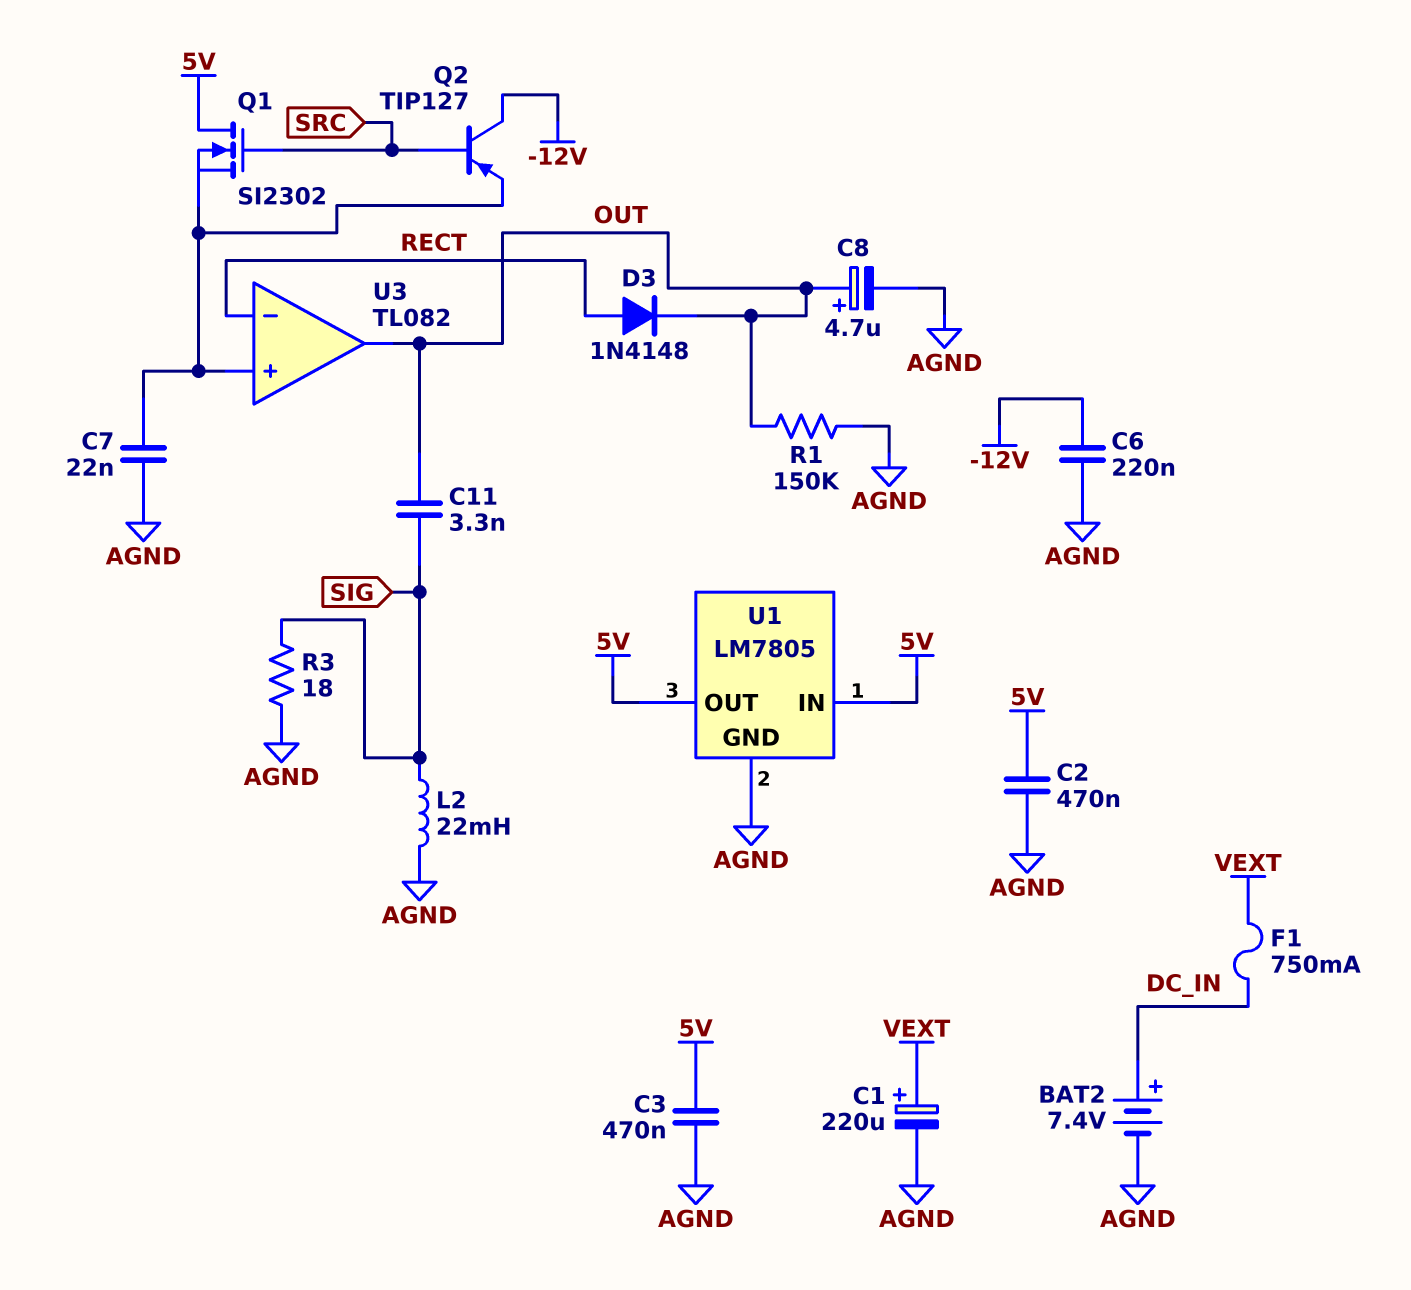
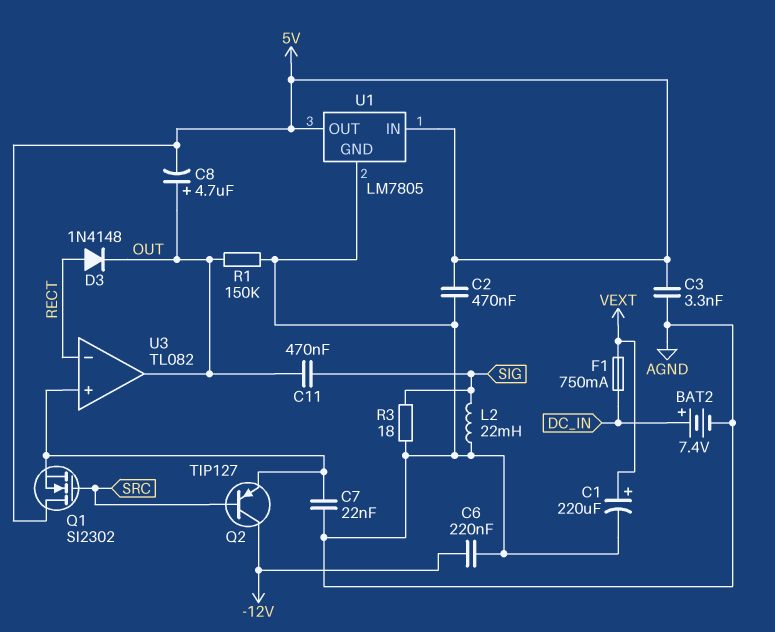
C3: 470nF (5V, AGND) -> 3.3nF (5V, AGND)
C8: 4.7uF (plus OUT, minus AGND) -> 4.7uF (plus OUT, minus 5V)
C11: 3.3nF (OUT, SIG) -> 470nF (OUT, SIG)

